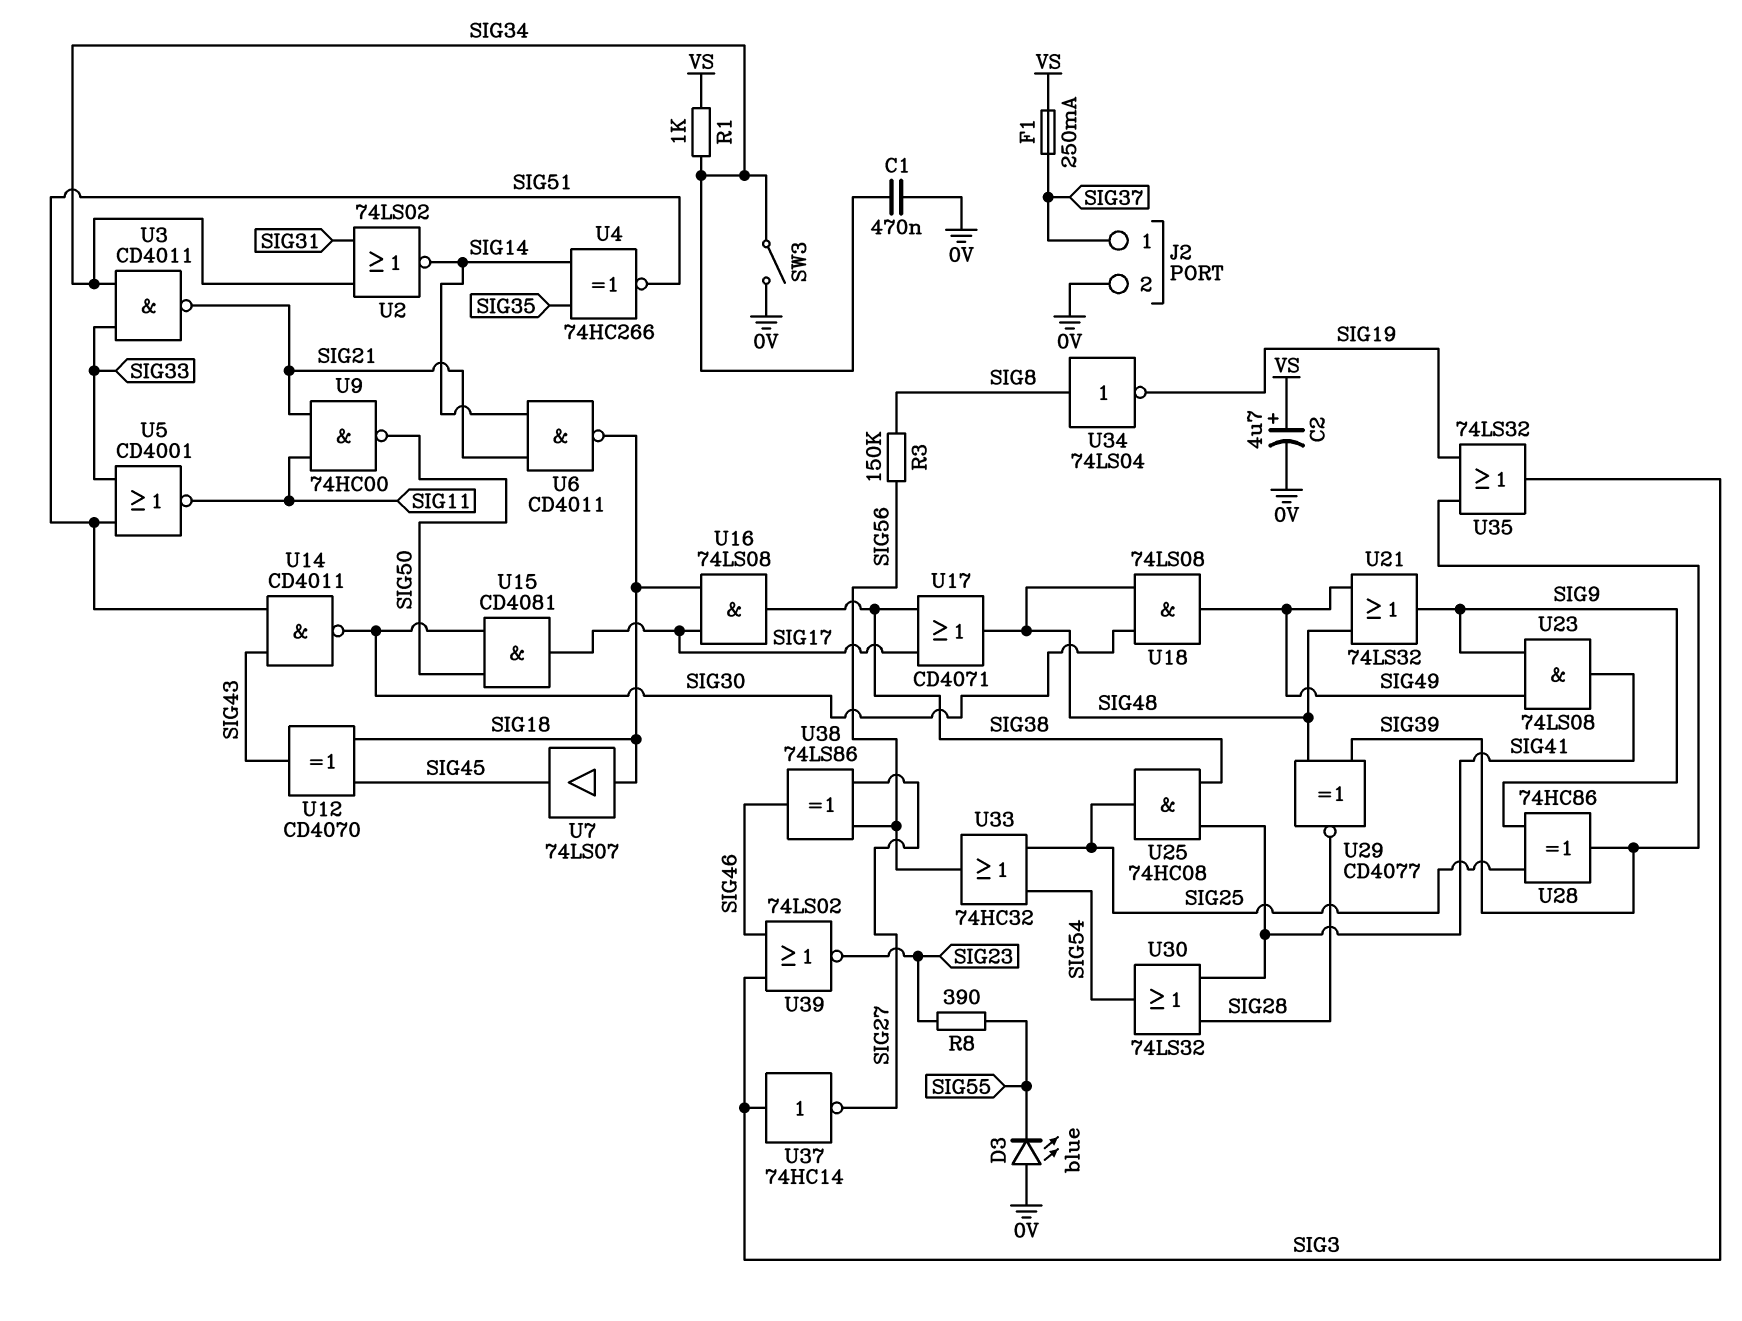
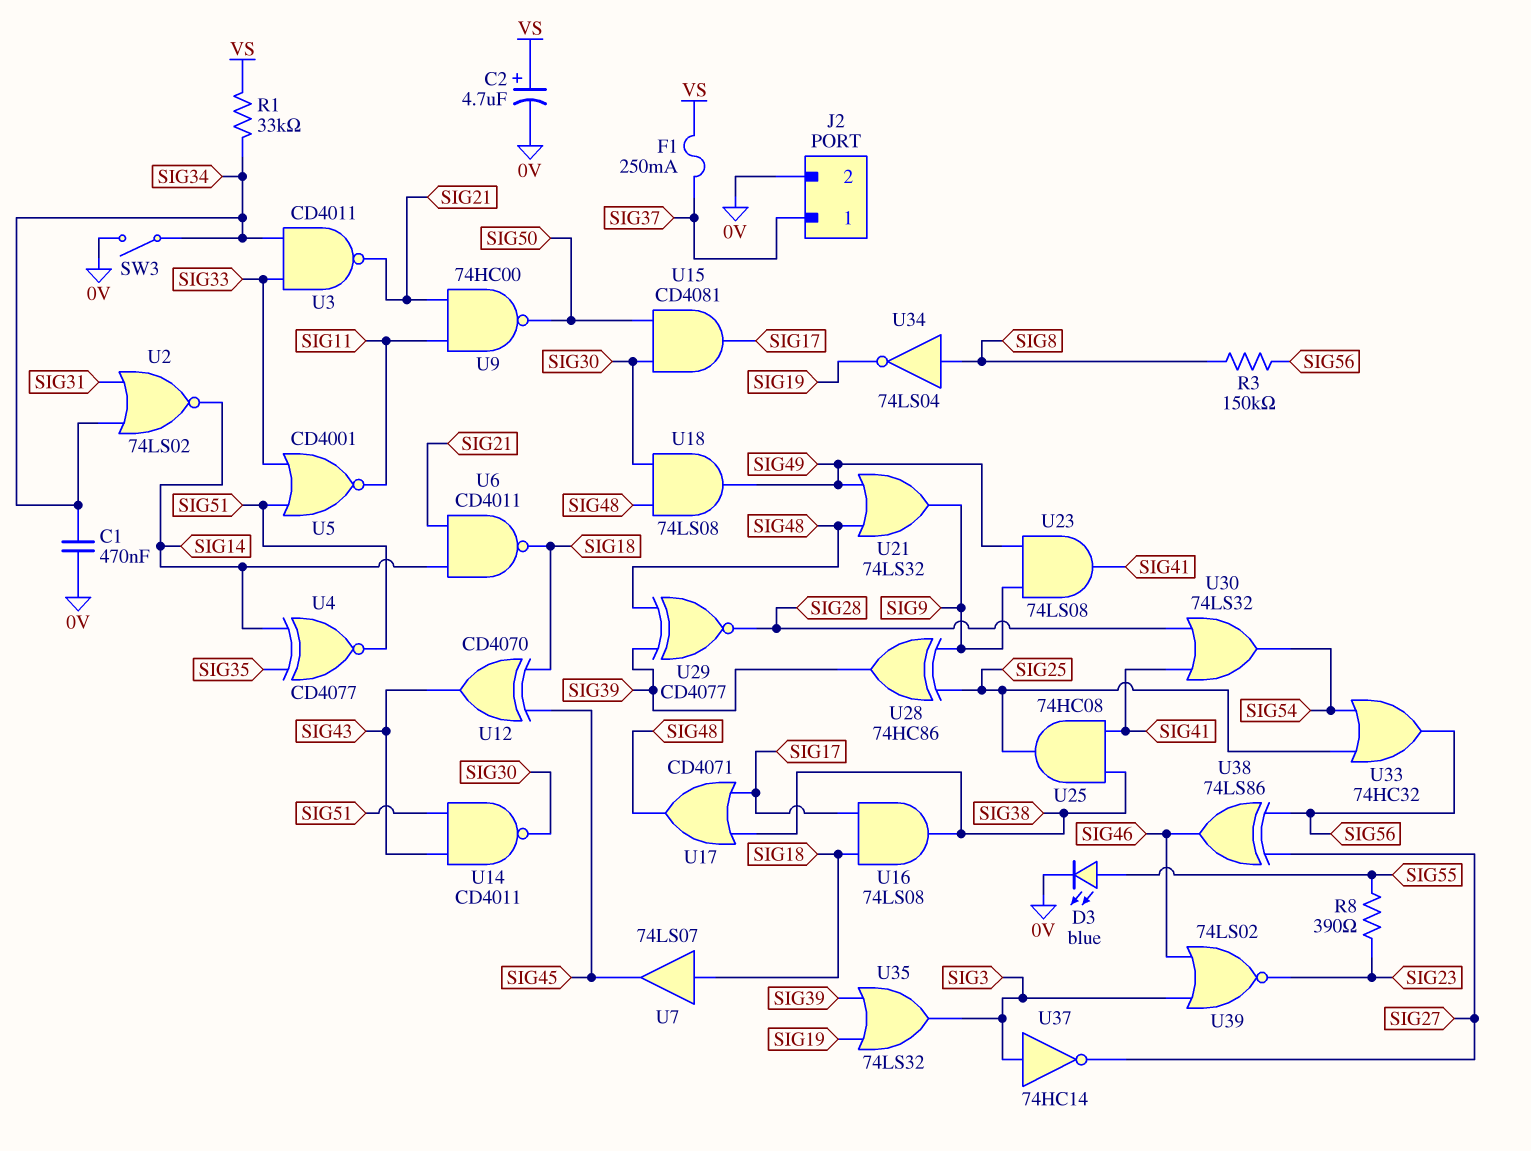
D3: LED blue (A 0V, K SIG55) -> LED blue (A SIG55, K 0V)
R1: 1k (SIG34, VS) -> 33k (SIG34, VS)
U4: XNOR 74HC266 (in SIG14, in SIG35, out SIG51) -> XNOR CD4077 (in SIG14, in SIG35, out SIG51)

